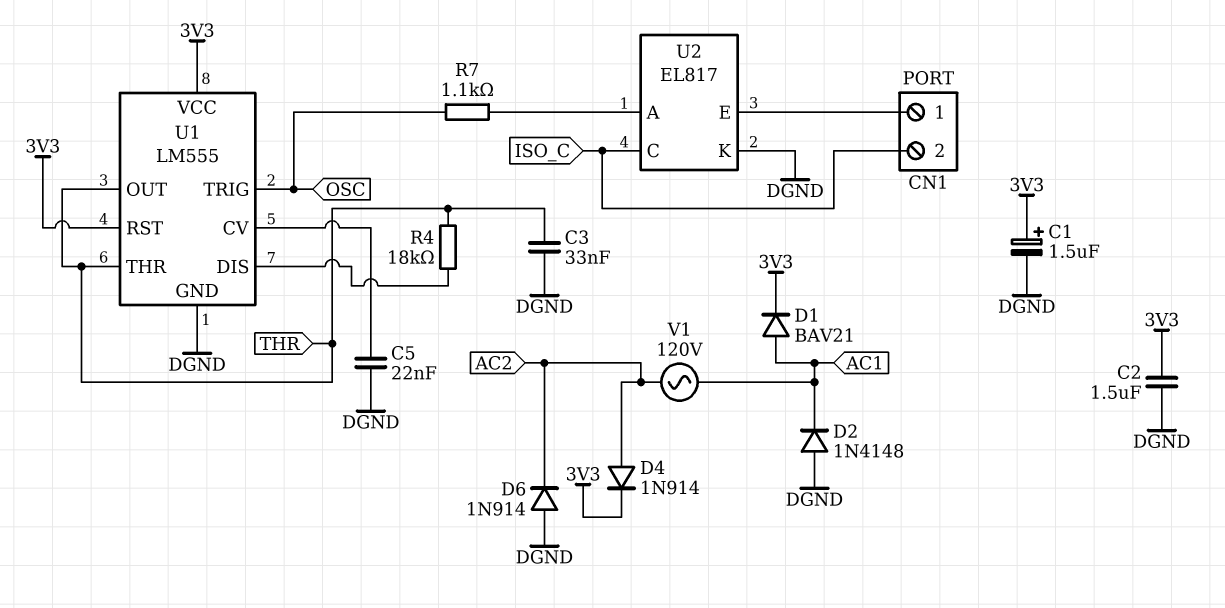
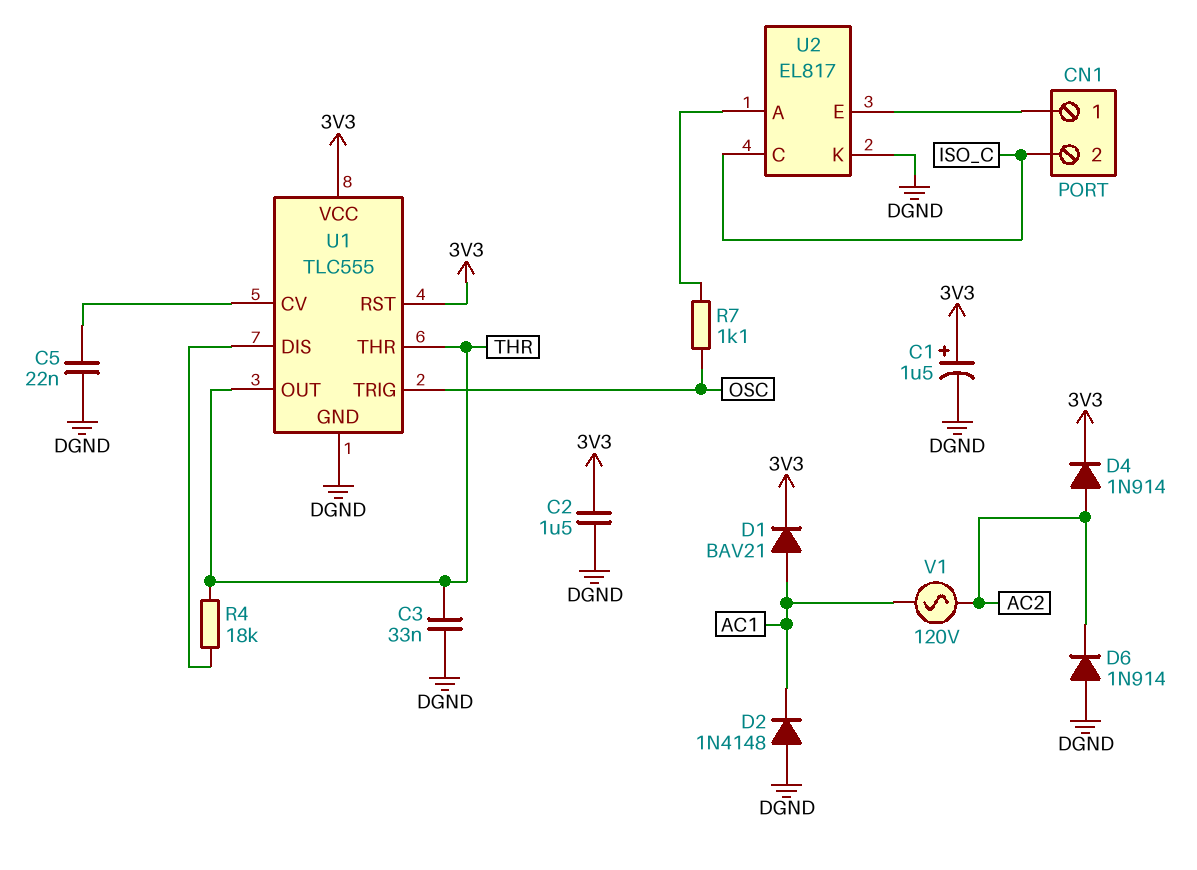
U1: LM555 -> TLC555

